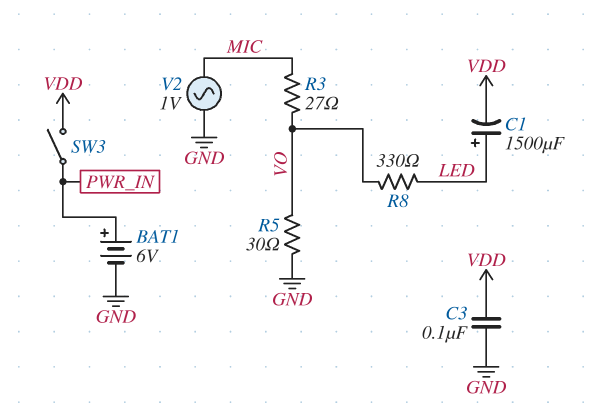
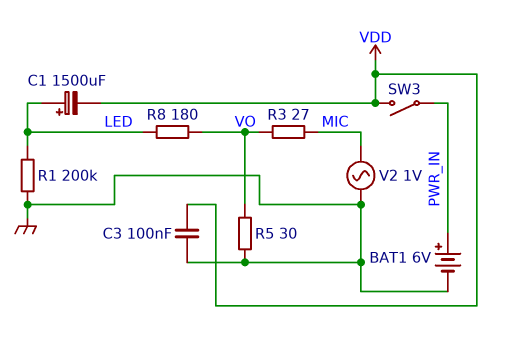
R1: none -> 200k (GND, LED)
R8: 330 (LED, VO) -> 180 (LED, VO)

